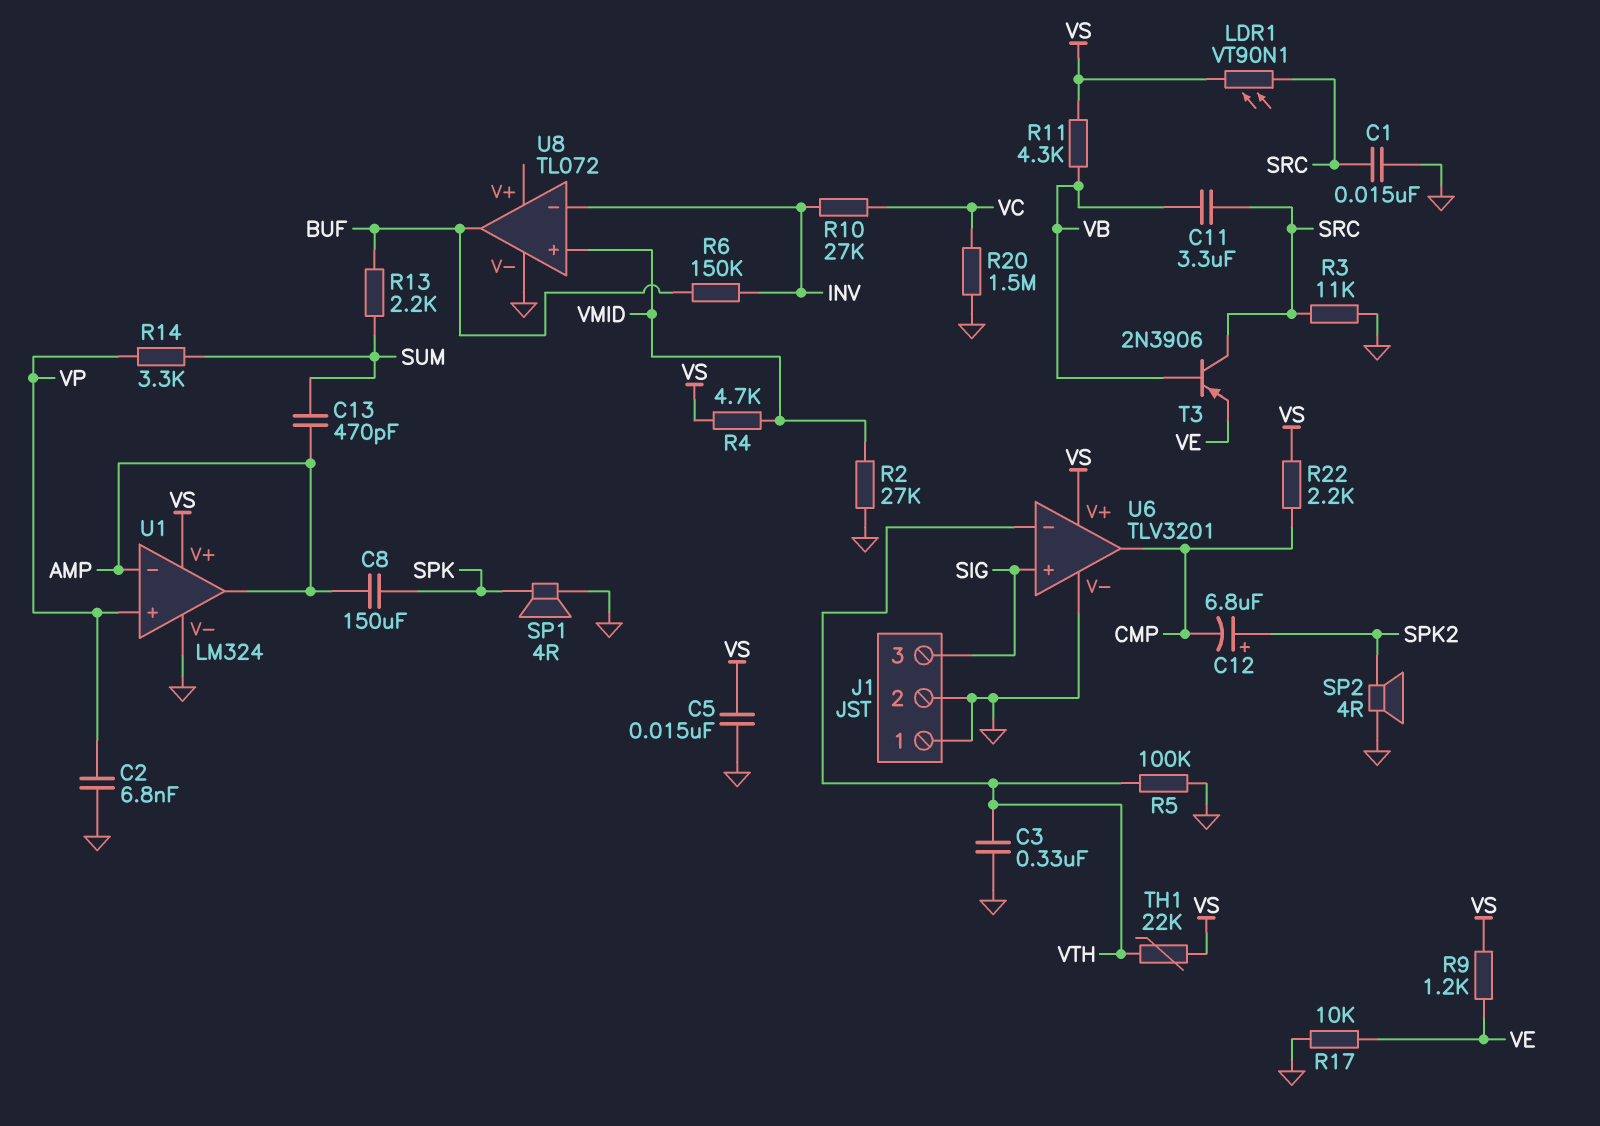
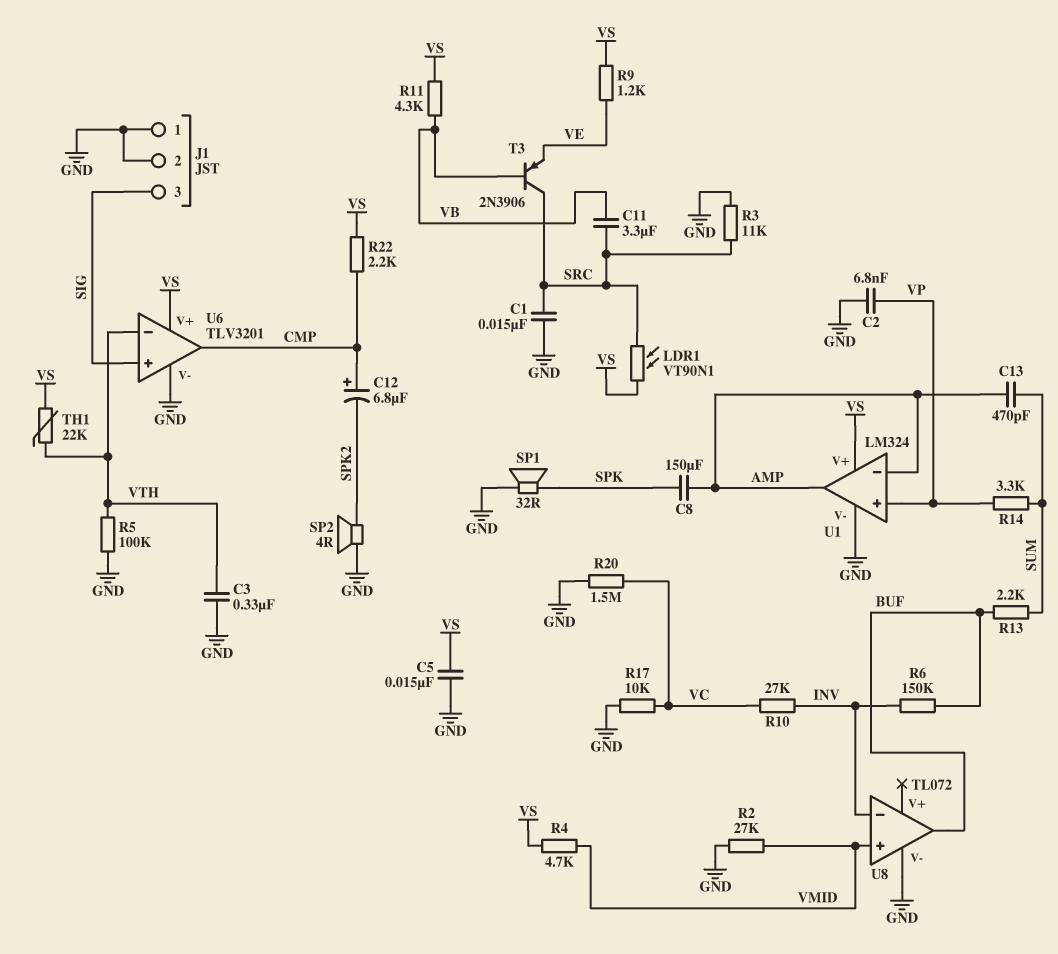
C12: 6.8uF (plus SPK2, minus CMP) -> 6.8uF (plus CMP, minus SPK2)
R17: 10k (GND, VE) -> 10k (GND, VC)
SP1: speaker 4R (GND, SPK) -> speaker 32R (GND, SPK)

